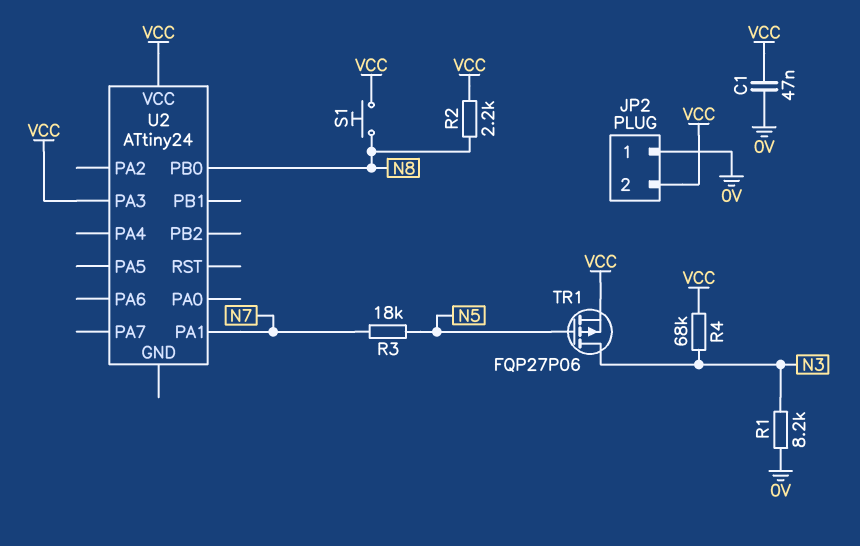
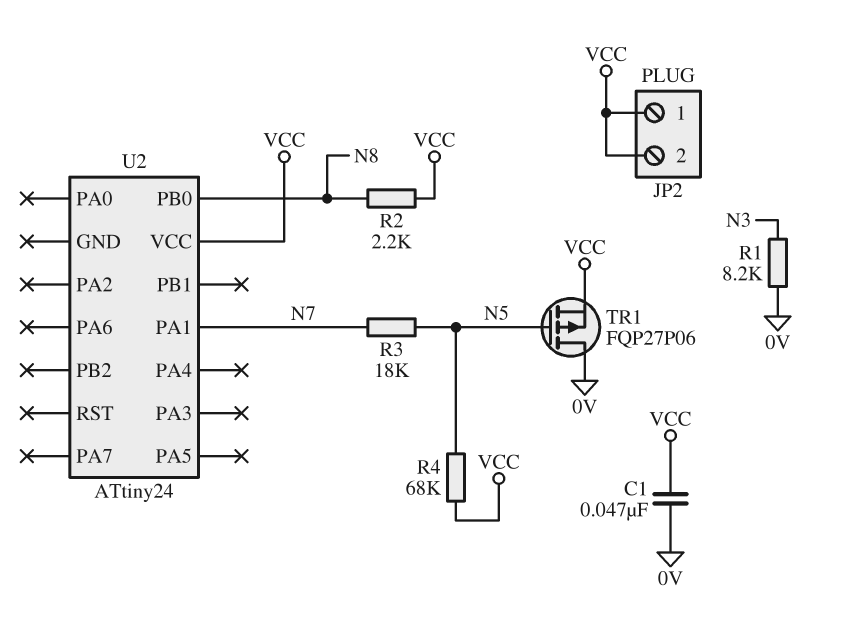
JP2 pin 1: 0V -> VCC
R4: 68k (N3, VCC) -> 68k (N5, VCC)
S1: button (N8, VCC) -> none
TR1: PMOS FQP27P06 (G N5, D N3, S VCC) -> PMOS FQP27P06 (G N5, D 0V, S VCC)
U2 pin PA3: VCC -> none

